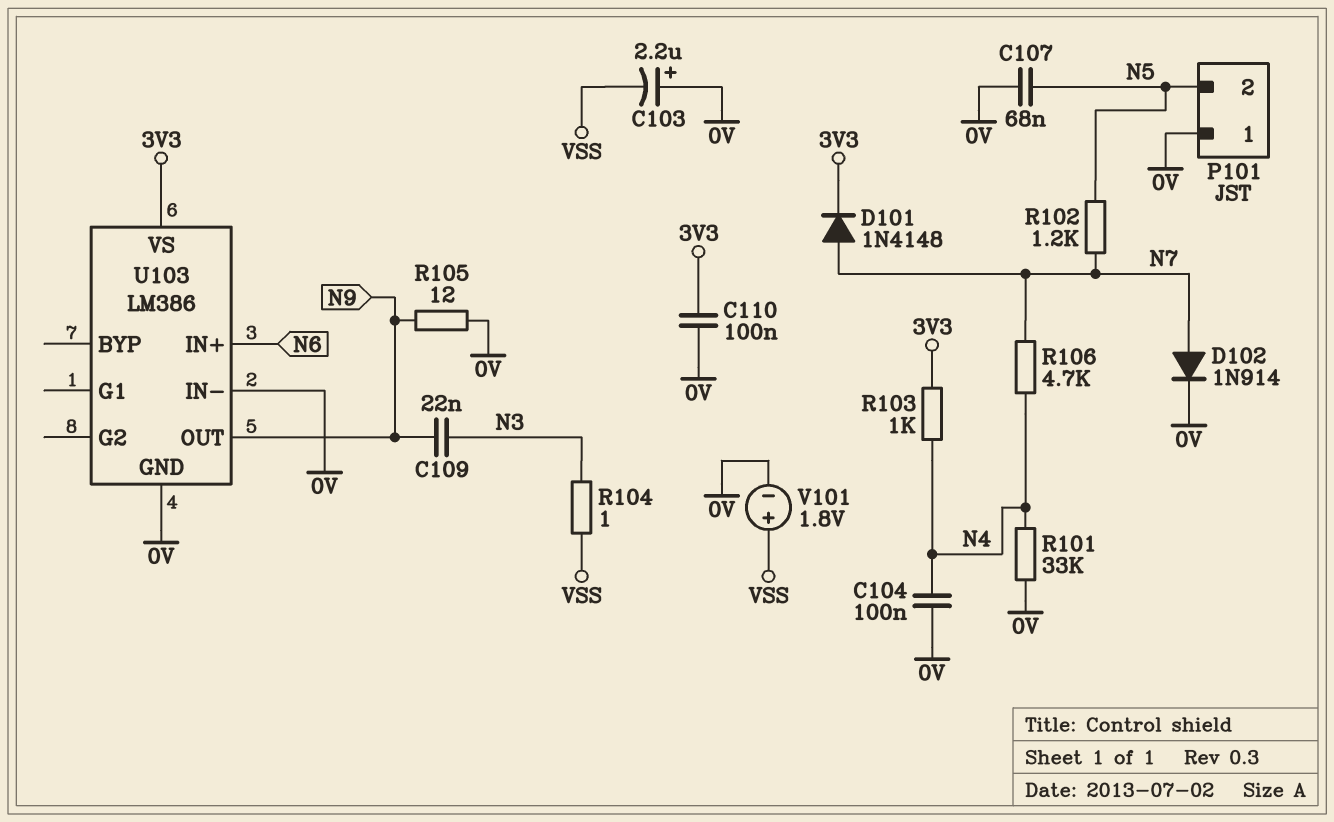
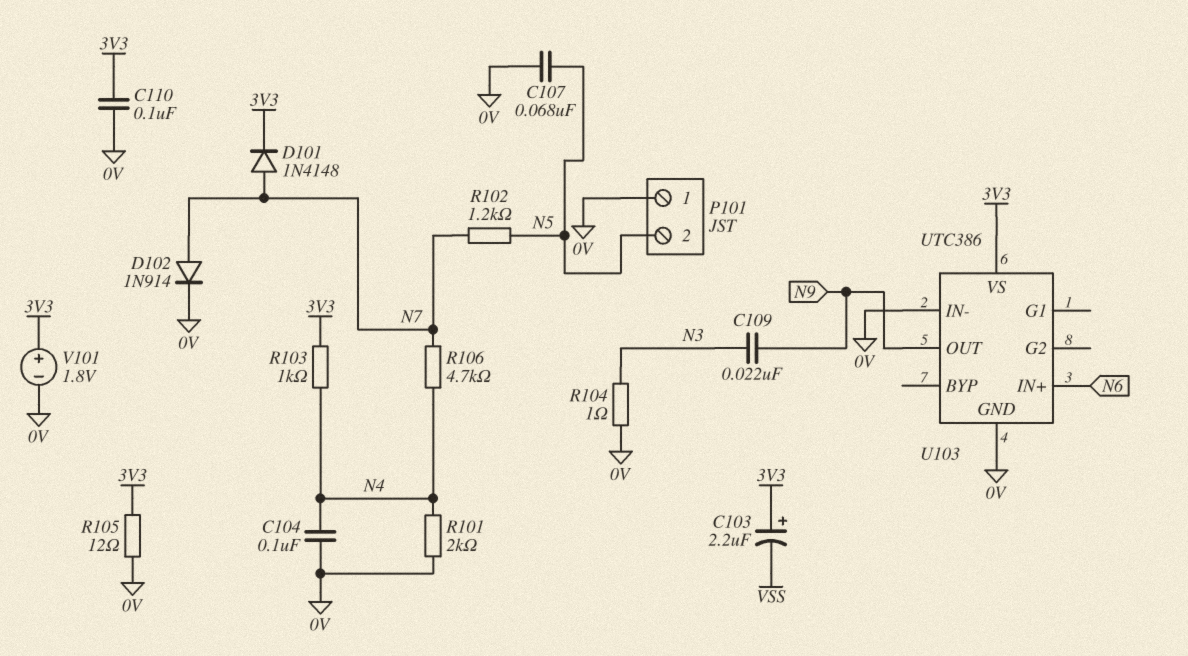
C103: 2.2uF (plus 0V, minus VSS) -> 2.2uF (plus 3V3, minus VSS)
R101: 33k (0V, N4) -> 2k (0V, N4)
R104: 1 (N3, VSS) -> 1 (0V, N3)
R105: 12 (0V, N9) -> 12 (0V, 3V3)
U103: LM386 -> UTC386
V101: 1.8V (plus VSS, minus 0V) -> 1.8V (plus 3V3, minus 0V)

